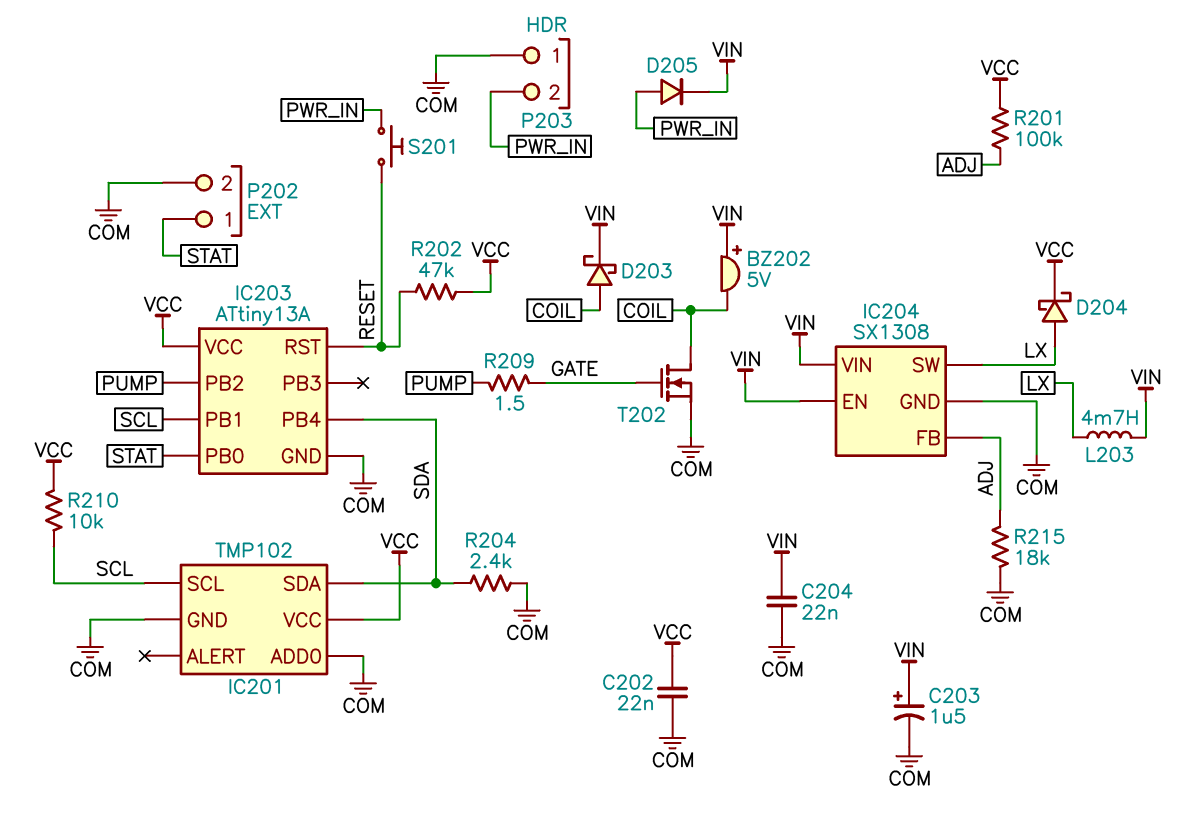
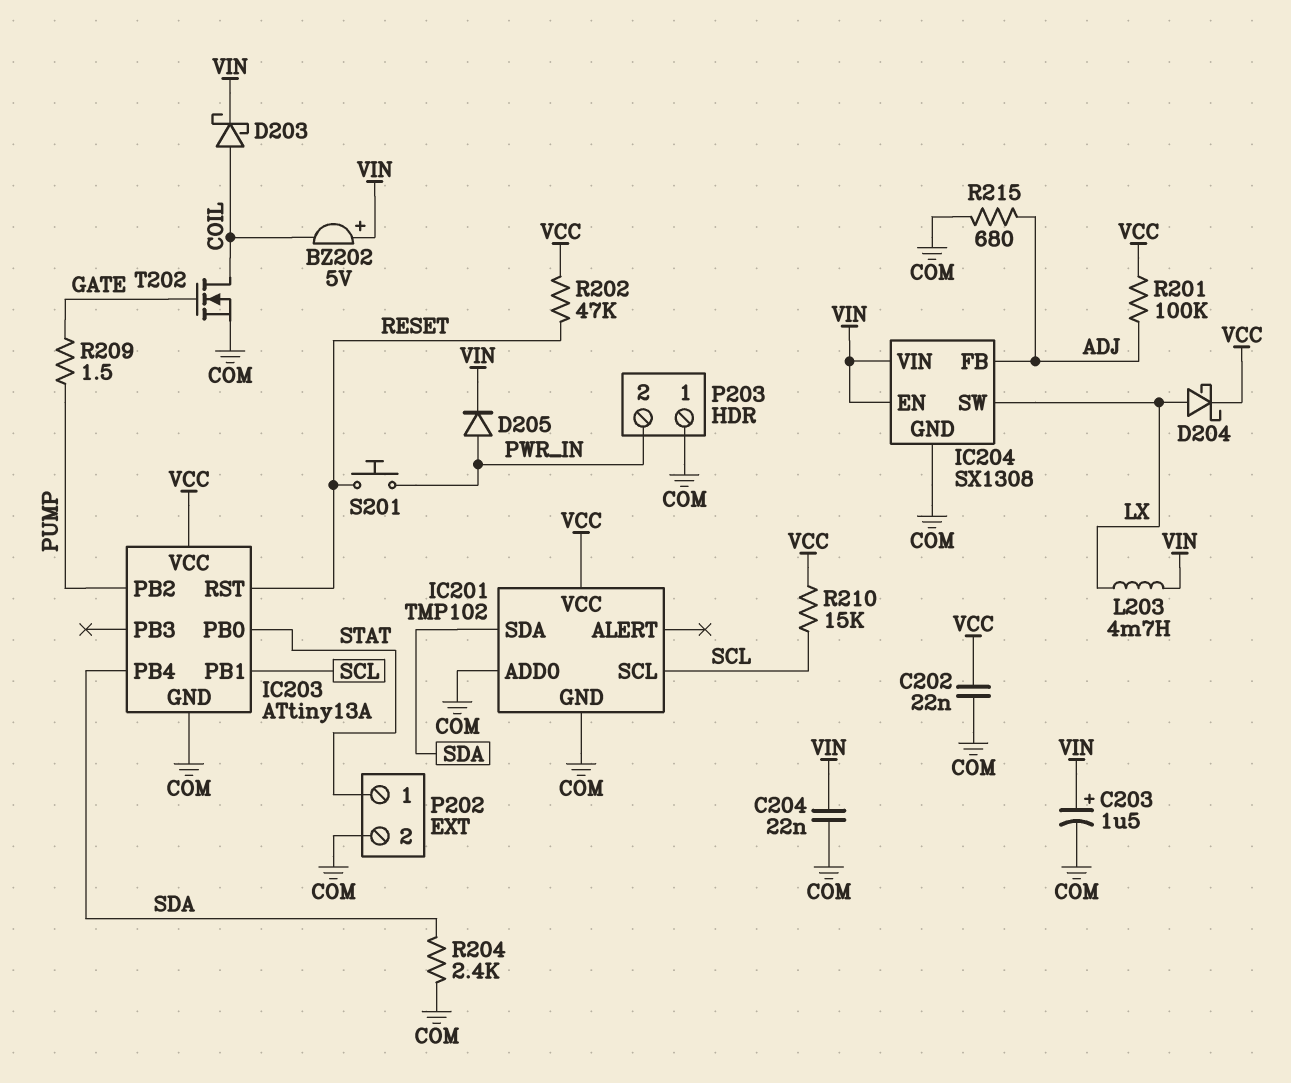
R210: 10k (SCL, VCC) -> 15k (SCL, VCC)
R215: 18k (ADJ, COM) -> 680 (ADJ, COM)

